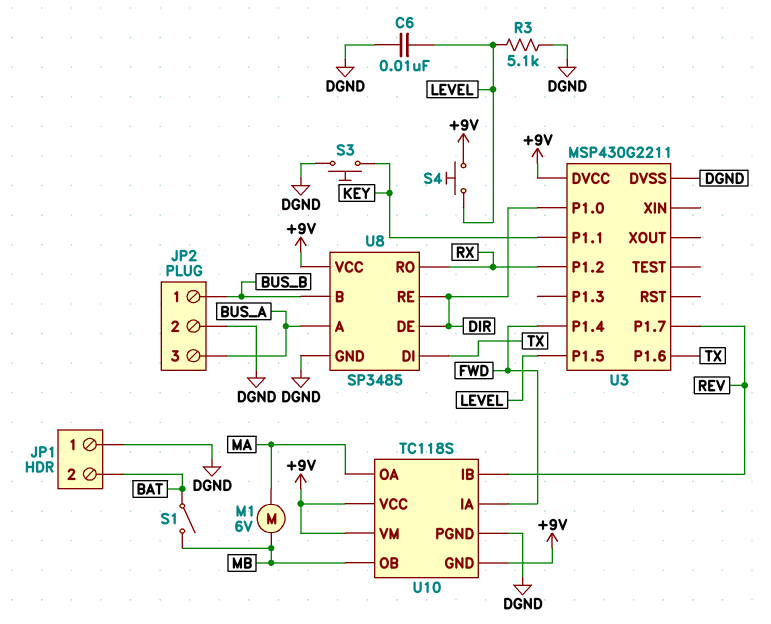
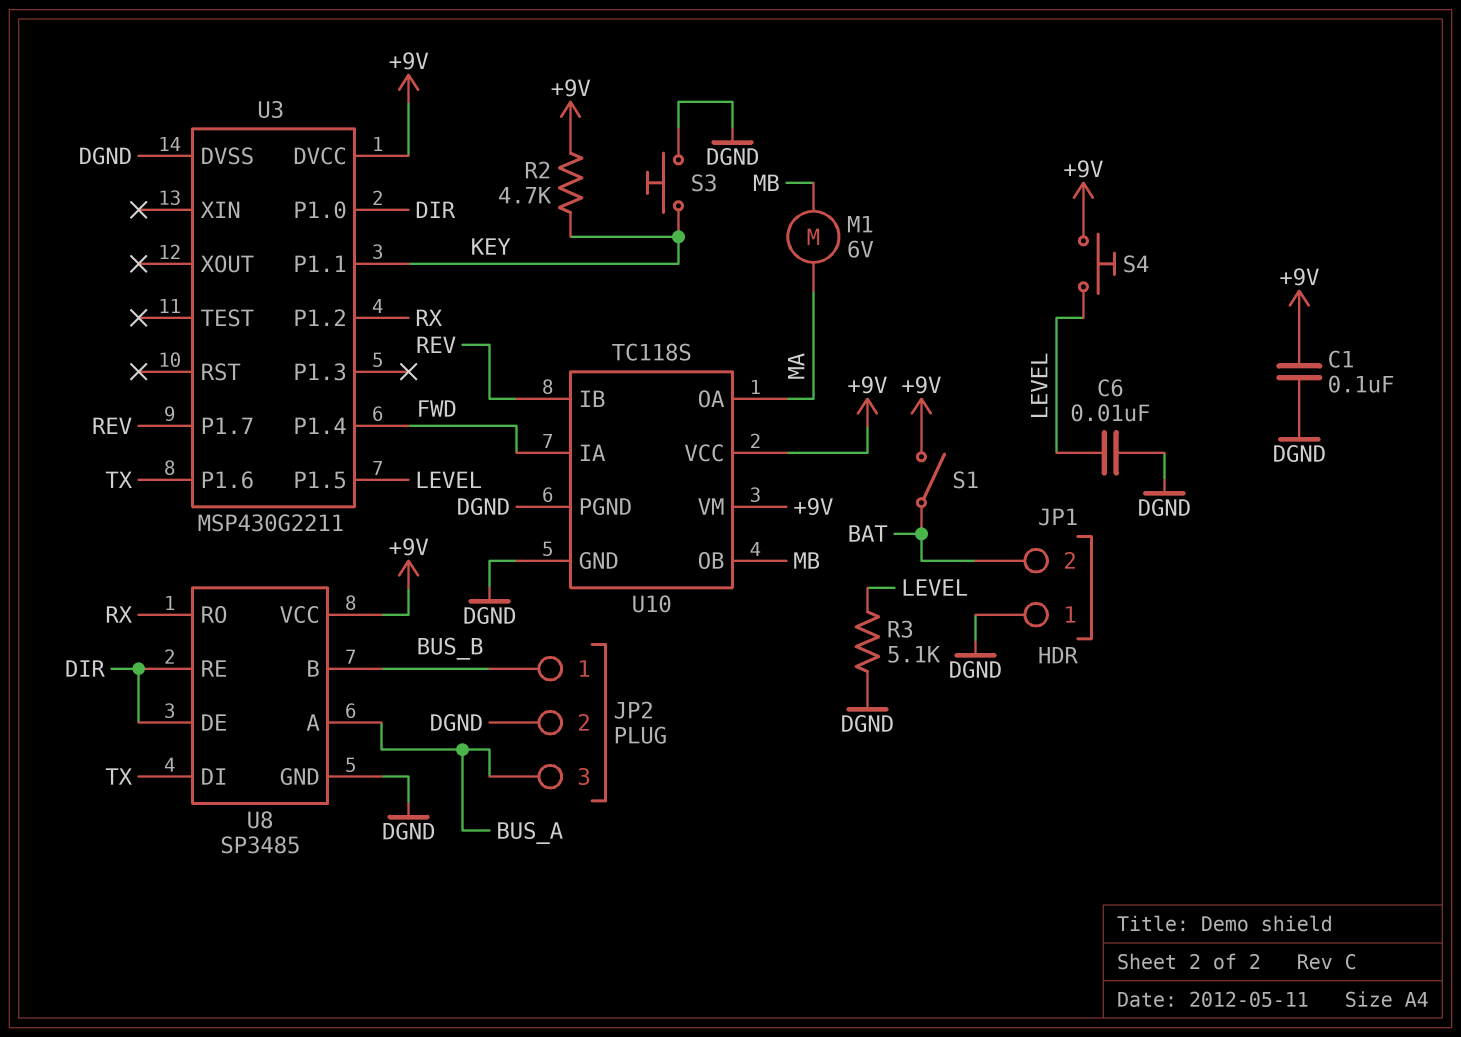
C1: none -> 100nF (+9V, DGND)
R2: none -> 4.7k (+9V, KEY)
S1: switch (BAT, MB) -> switch (+9V, BAT)
U10 pin GND: +9V -> DGND

